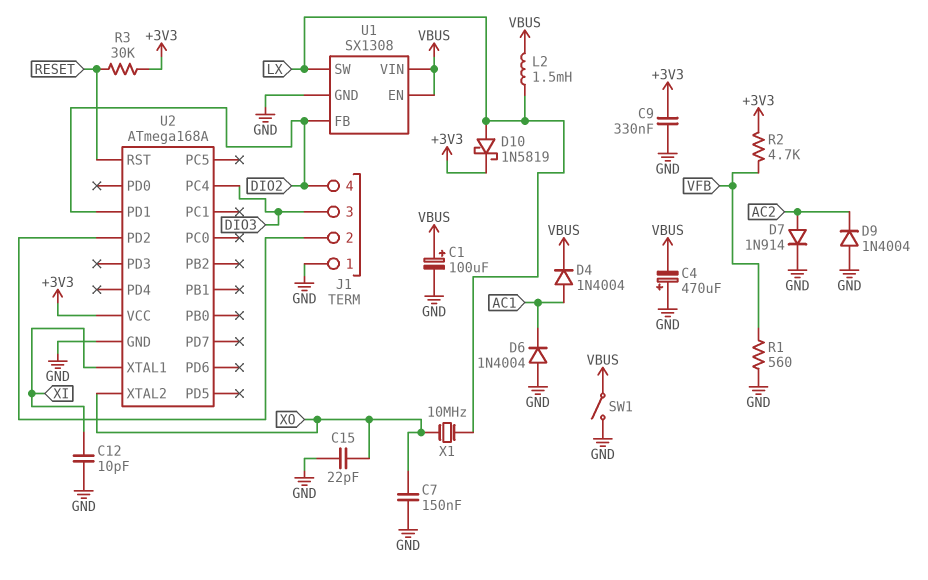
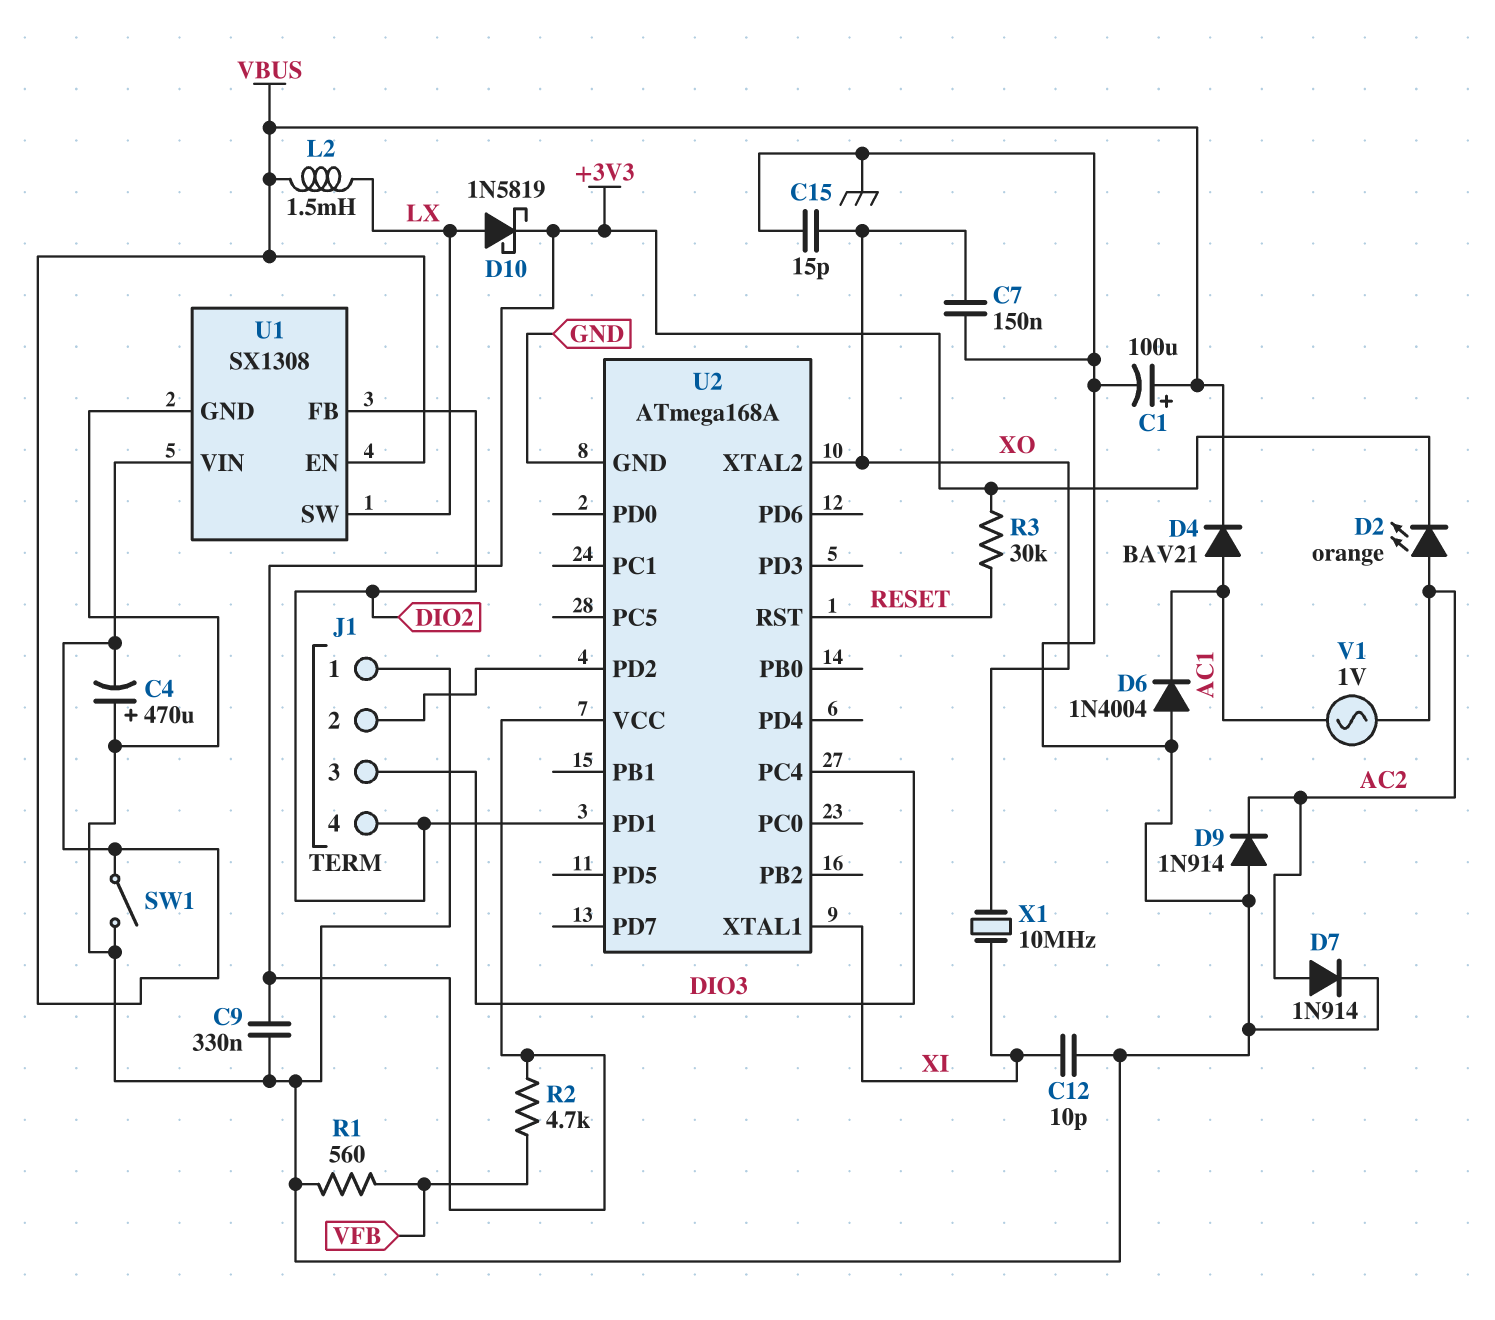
C15: 22pF (GND, XO) -> 15pF (GND, XO)
D2: none -> LED orange (A AC2, K +3V3)
D4: diode 1N4004 (A AC1, K VBUS) -> diode BAV21 (A AC1, K VBUS)
D9: diode 1N4004 (A GND, K AC2) -> diode 1N914 (A GND, K AC2)
V1: none -> AC 1V (AC1, AC2)
X1: 10MHz (LX, XO) -> 10MHz (XI, XO)

